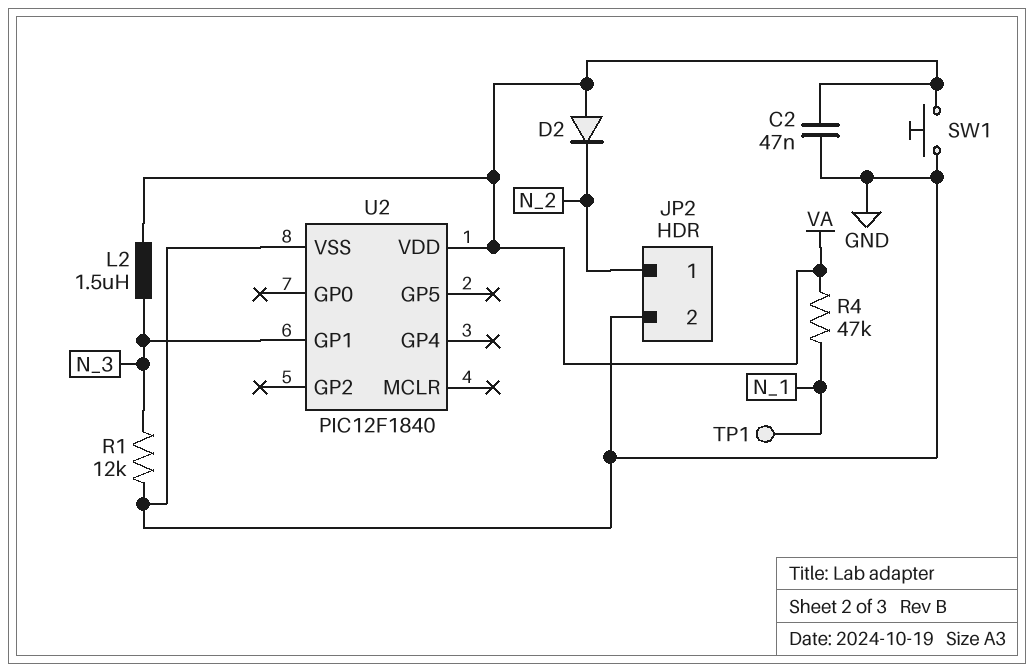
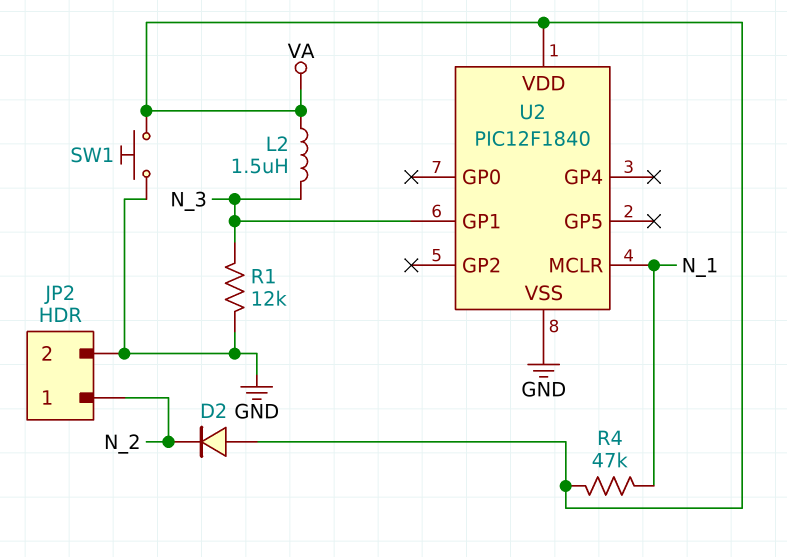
C2: 47nF (GND, VA) -> none
TP1: test point (N_1) -> none
U2 pin MCLR: none -> N_1

